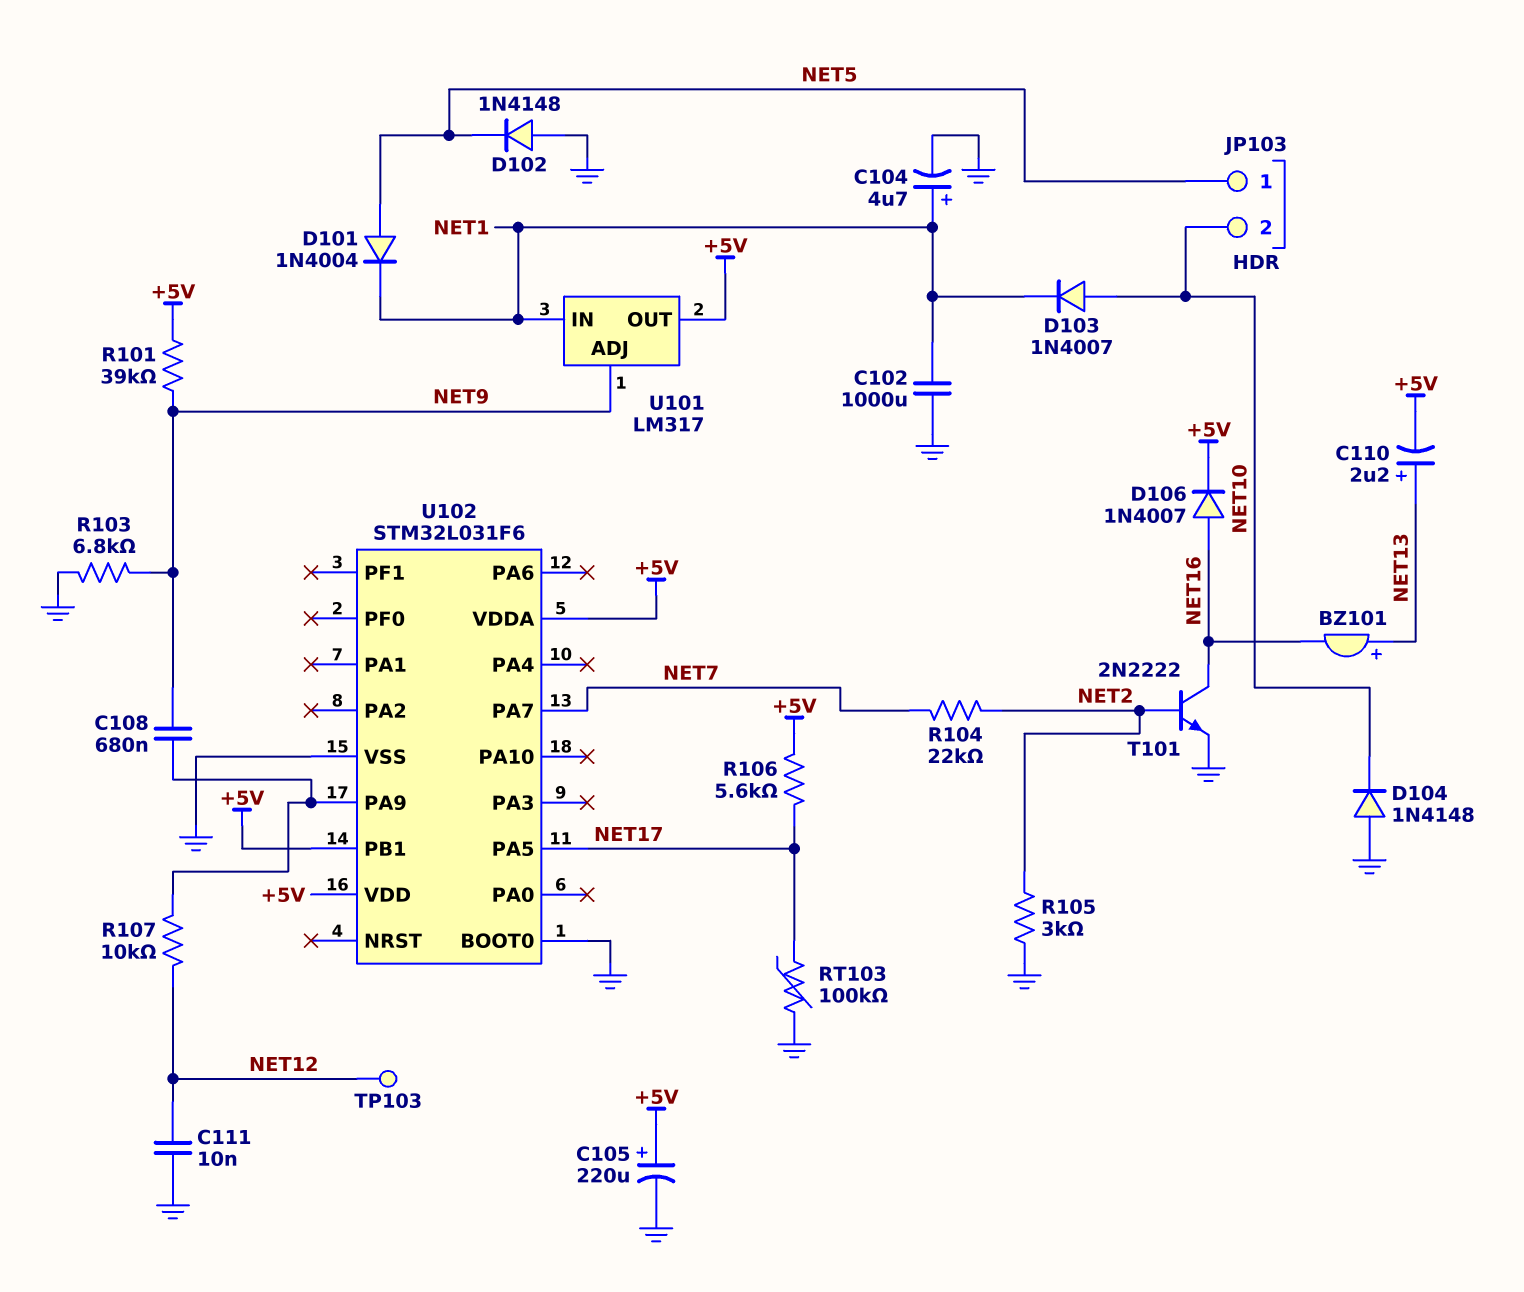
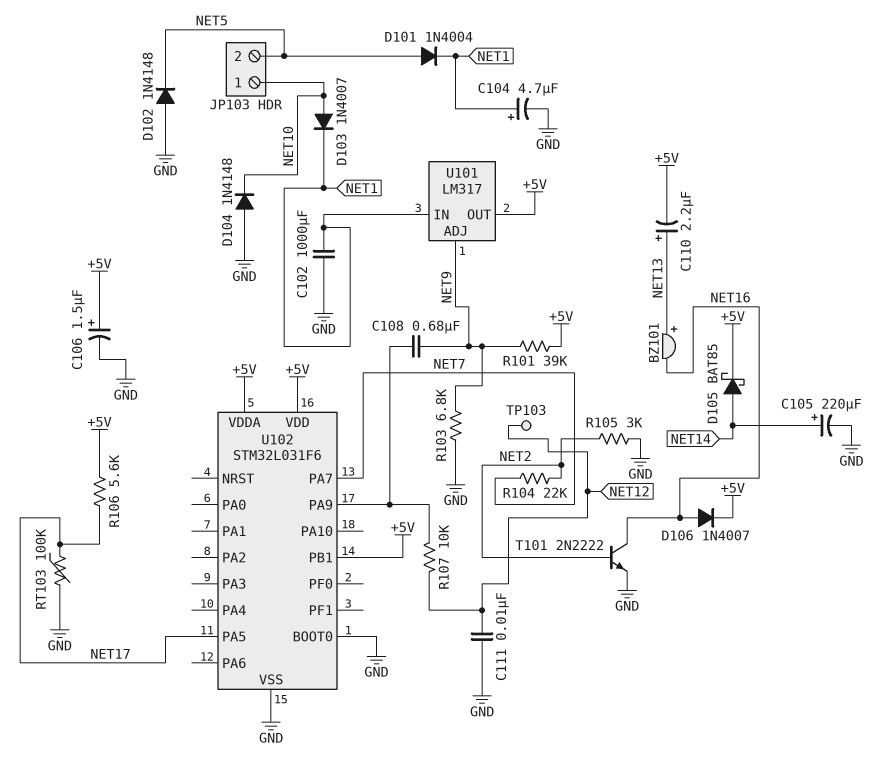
C105: 220uF (plus +5V, minus GND) -> 220uF (plus NET14, minus GND)
C106: none -> 1.5uF (plus +5V, minus GND)
D105: none -> schottky BAT85 (A NET14, K +5V)
JP103 pin 1: NET5 -> NET10
JP103 pin 2: NET10 -> NET5

